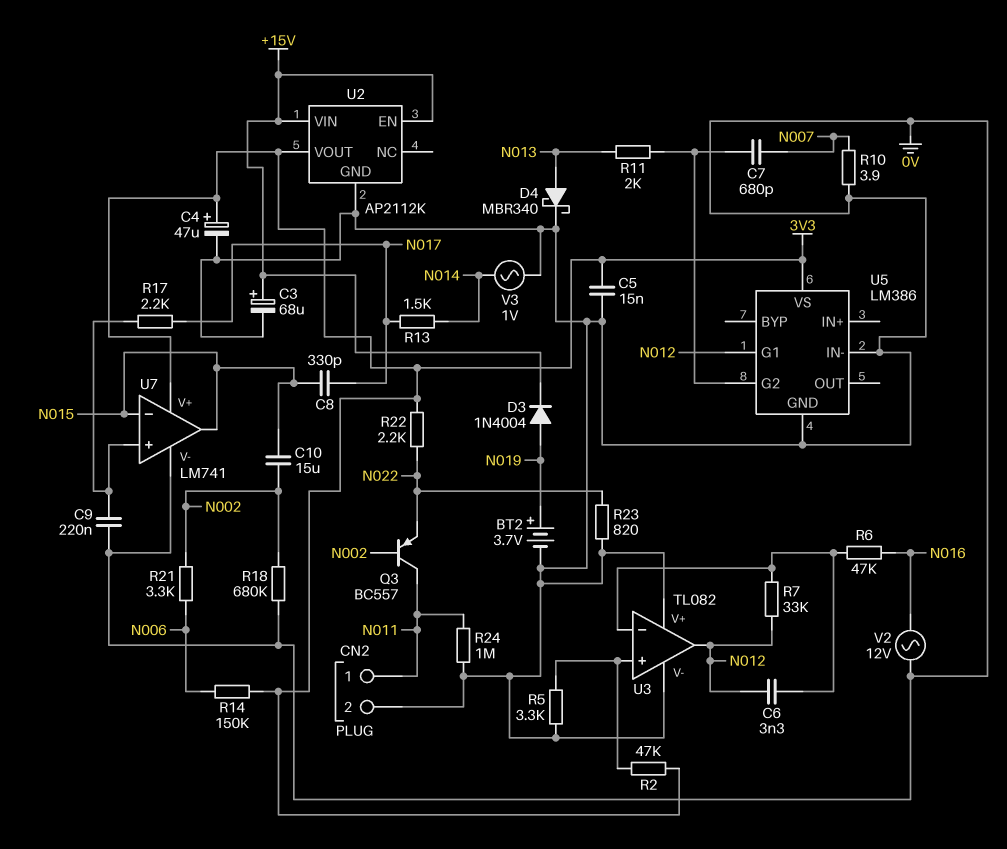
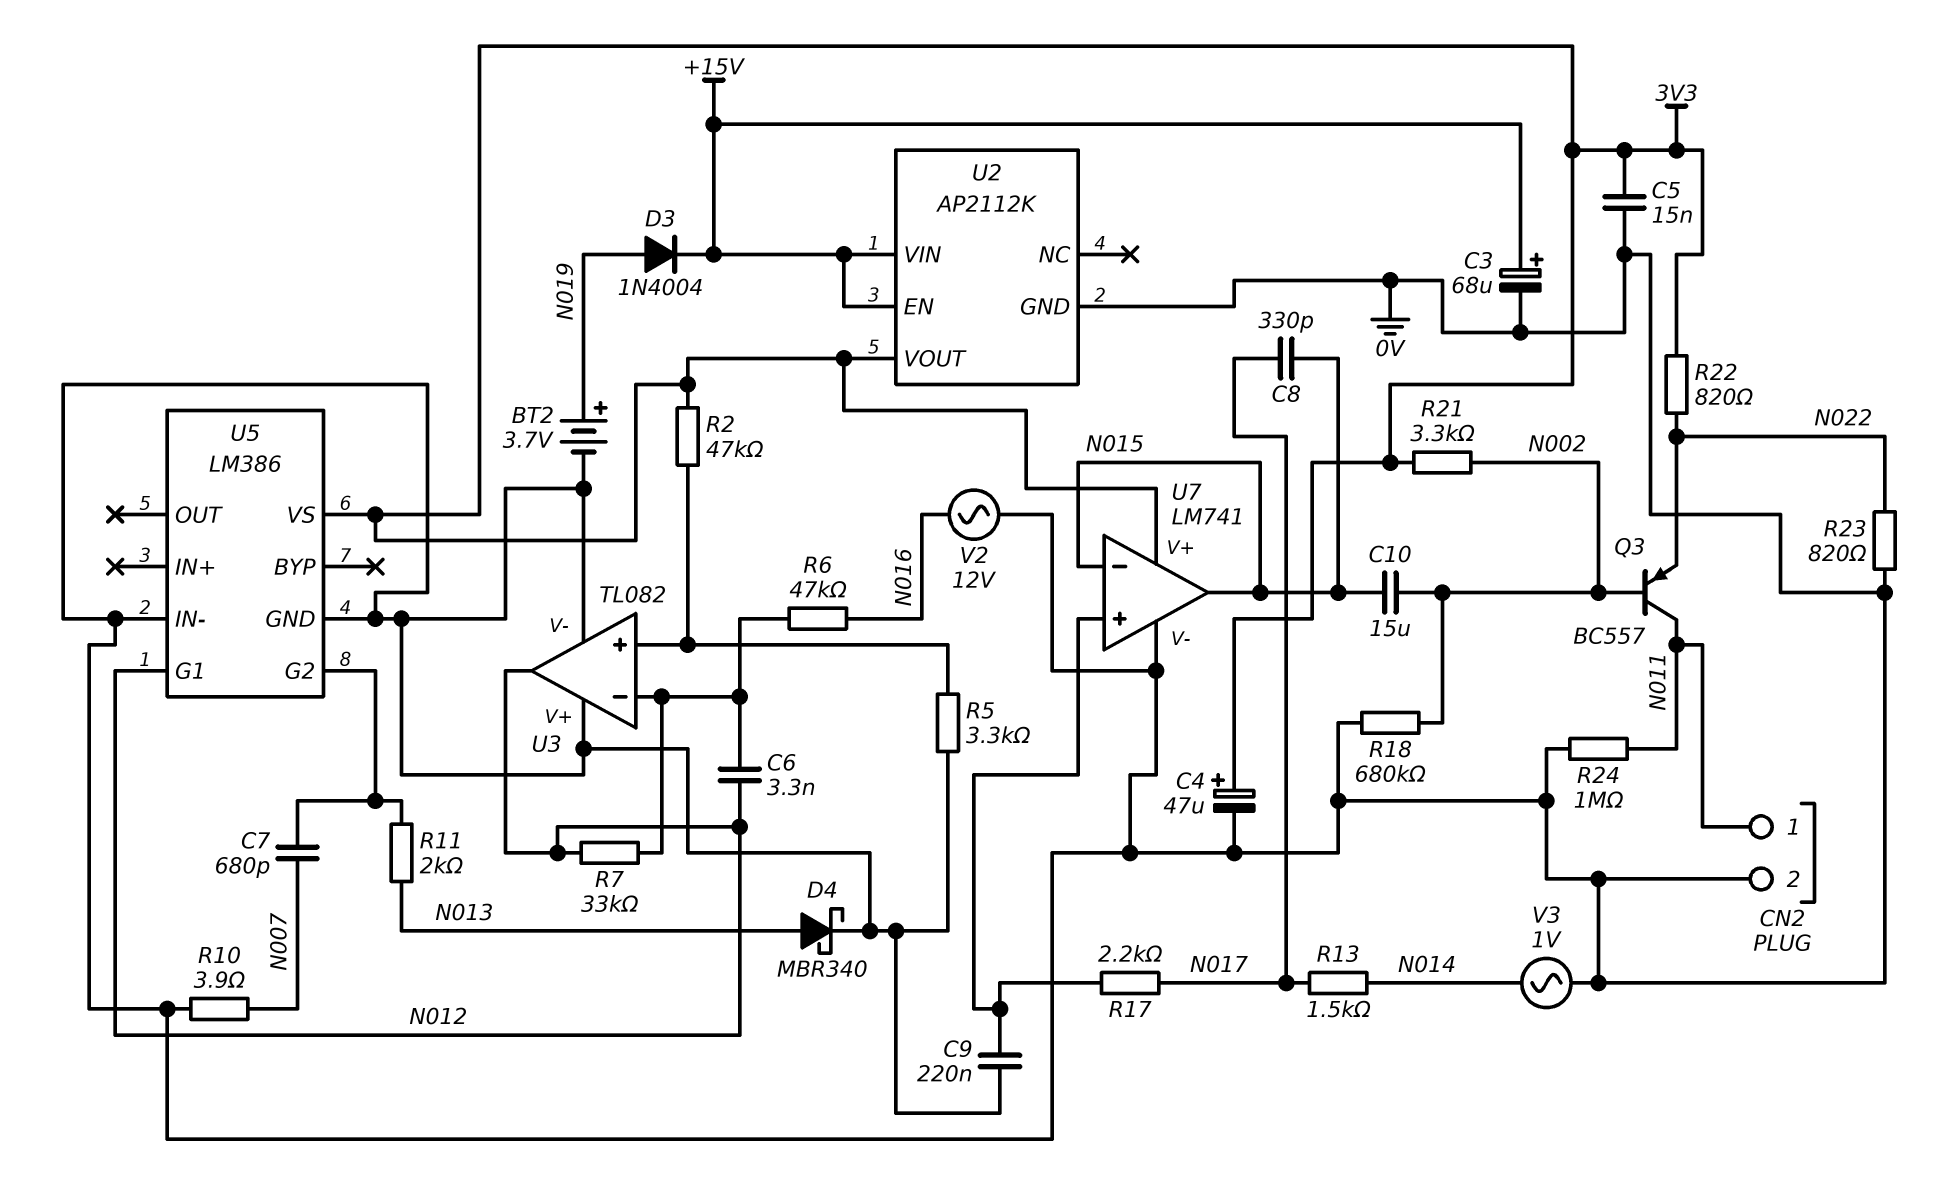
R14: 150k (3V3, N006) -> none
R21: 3.3k (N002, N006) -> 3.3k (3V3, N002)
R22: 2.2k (3V3, N022) -> 820 (3V3, N022)

